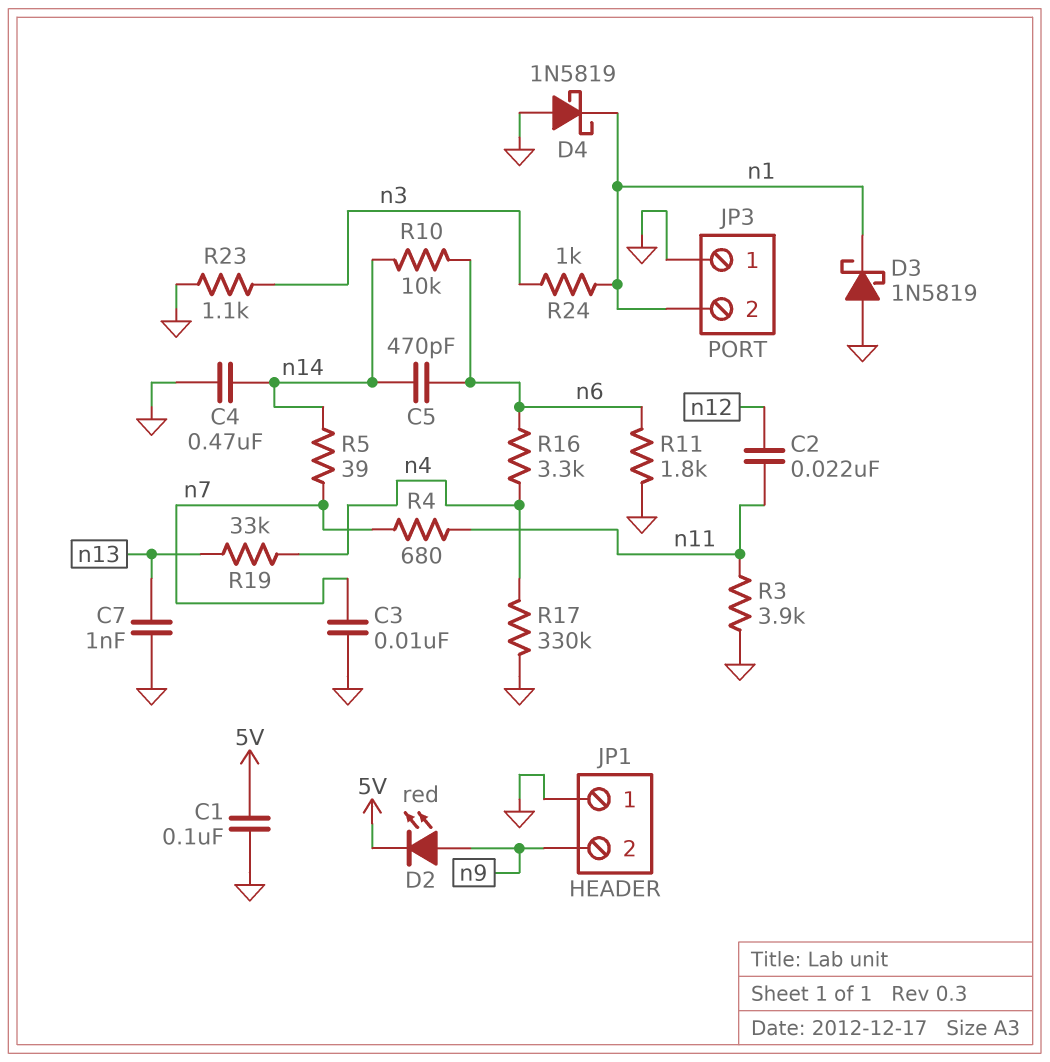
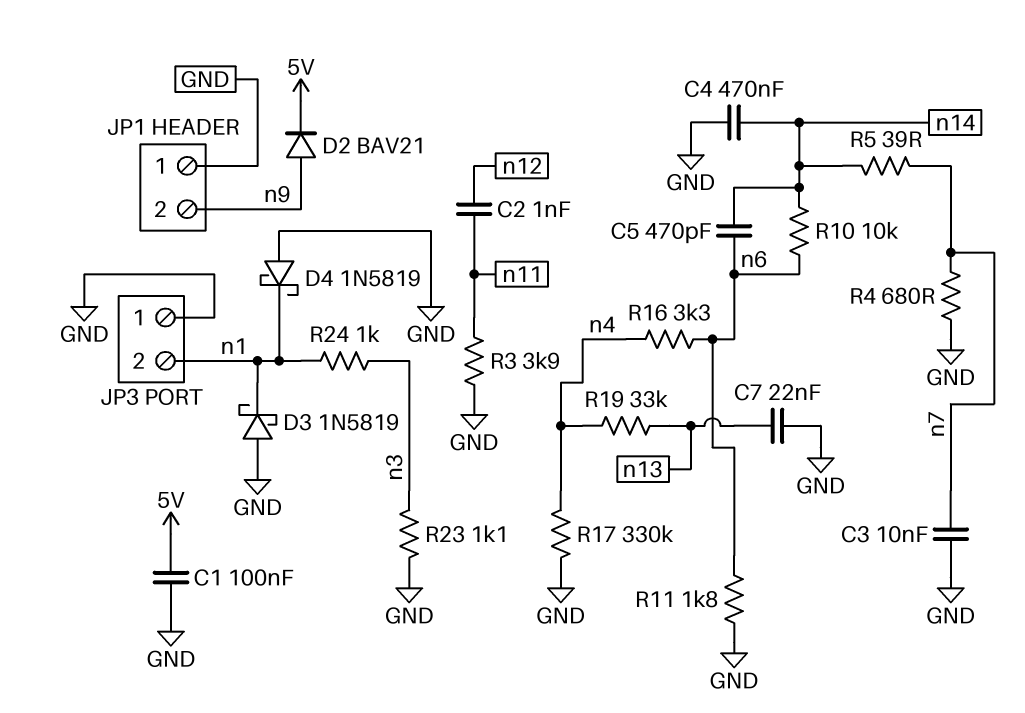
C2: 22nF (n11, n12) -> 1nF (n11, n12)
C7: 1nF (GND, n13) -> 22nF (GND, n13)
D2: LED red (A n9, K 5V) -> diode BAV21 (A n9, K 5V)
R4: 680 (n7, n11) -> 680 (GND, n7)

